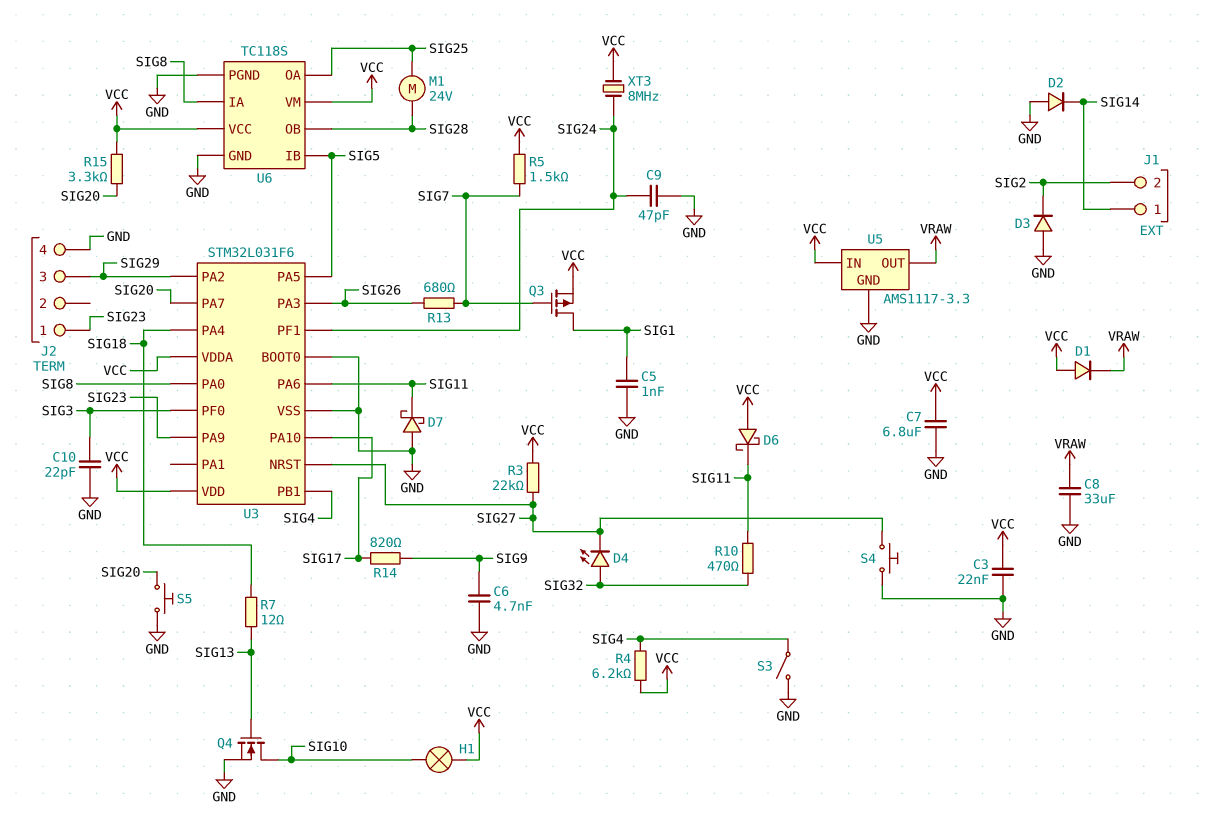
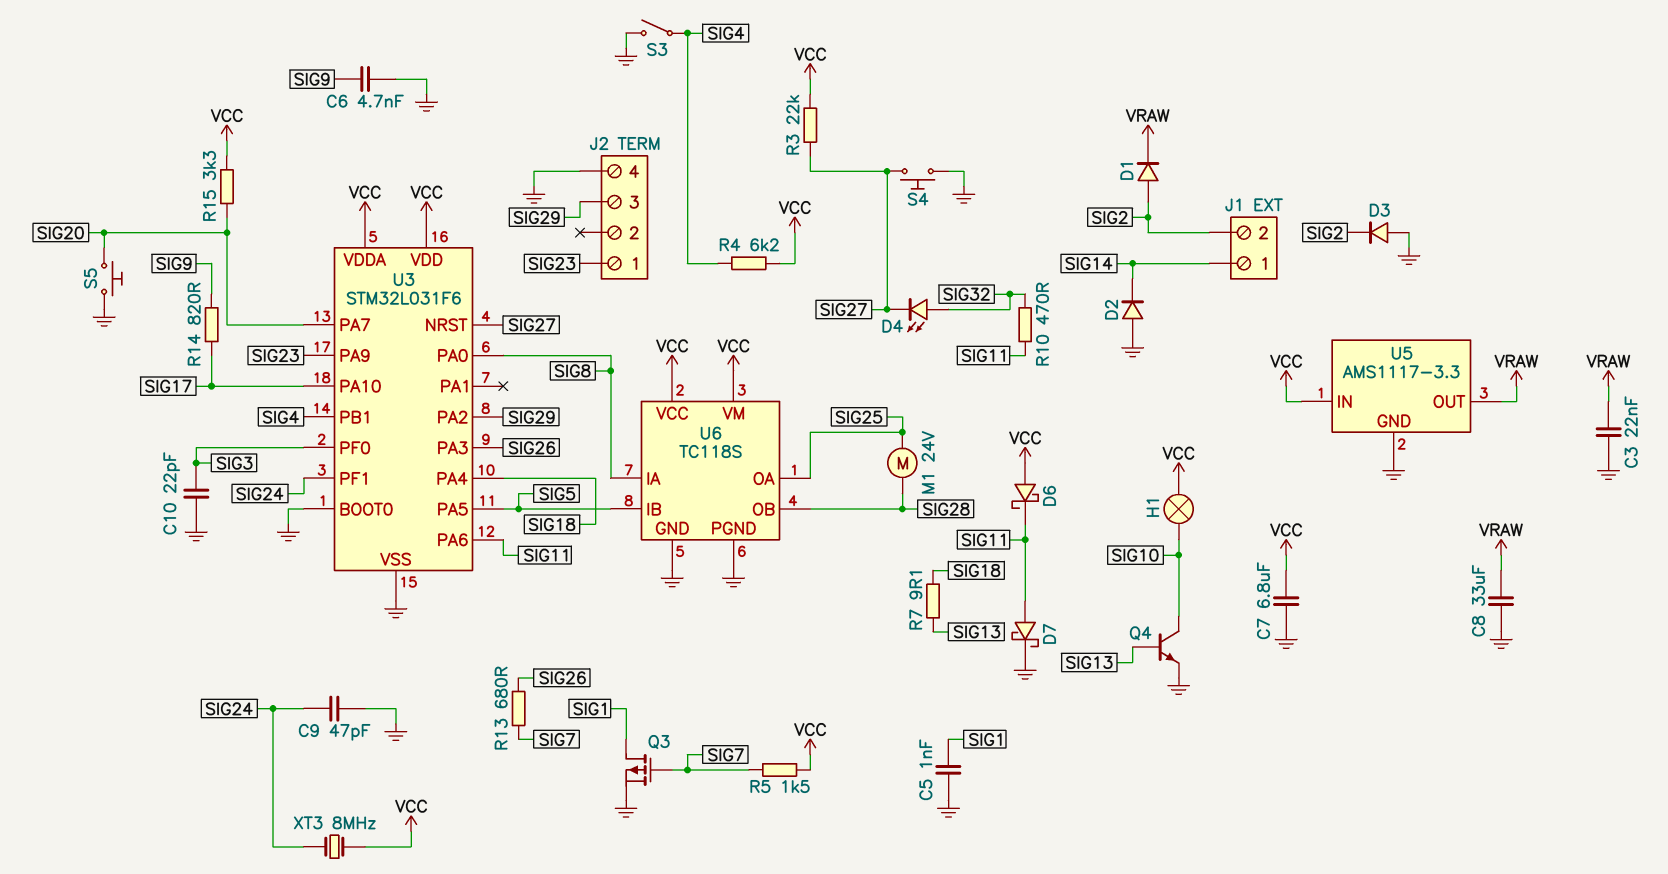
C3: 22nF (GND, VCC) -> 22nF (GND, VRAW)
D1: diode (A VCC, K VRAW) -> diode (A SIG2, K VRAW)
D7: schottky (A GND, K SIG11) -> schottky (A SIG11, K GND)
Q3: PMOS (G SIG7, D SIG1, S VCC) -> PMOS (G SIG7, D SIG1, S GND)
Q4: NMOS (G SIG13, D SIG10, S GND) -> NPN (B SIG13, C SIG10, E GND)
R7: 12 (SIG13, SIG18) -> 9.1 (SIG13, SIG18)

